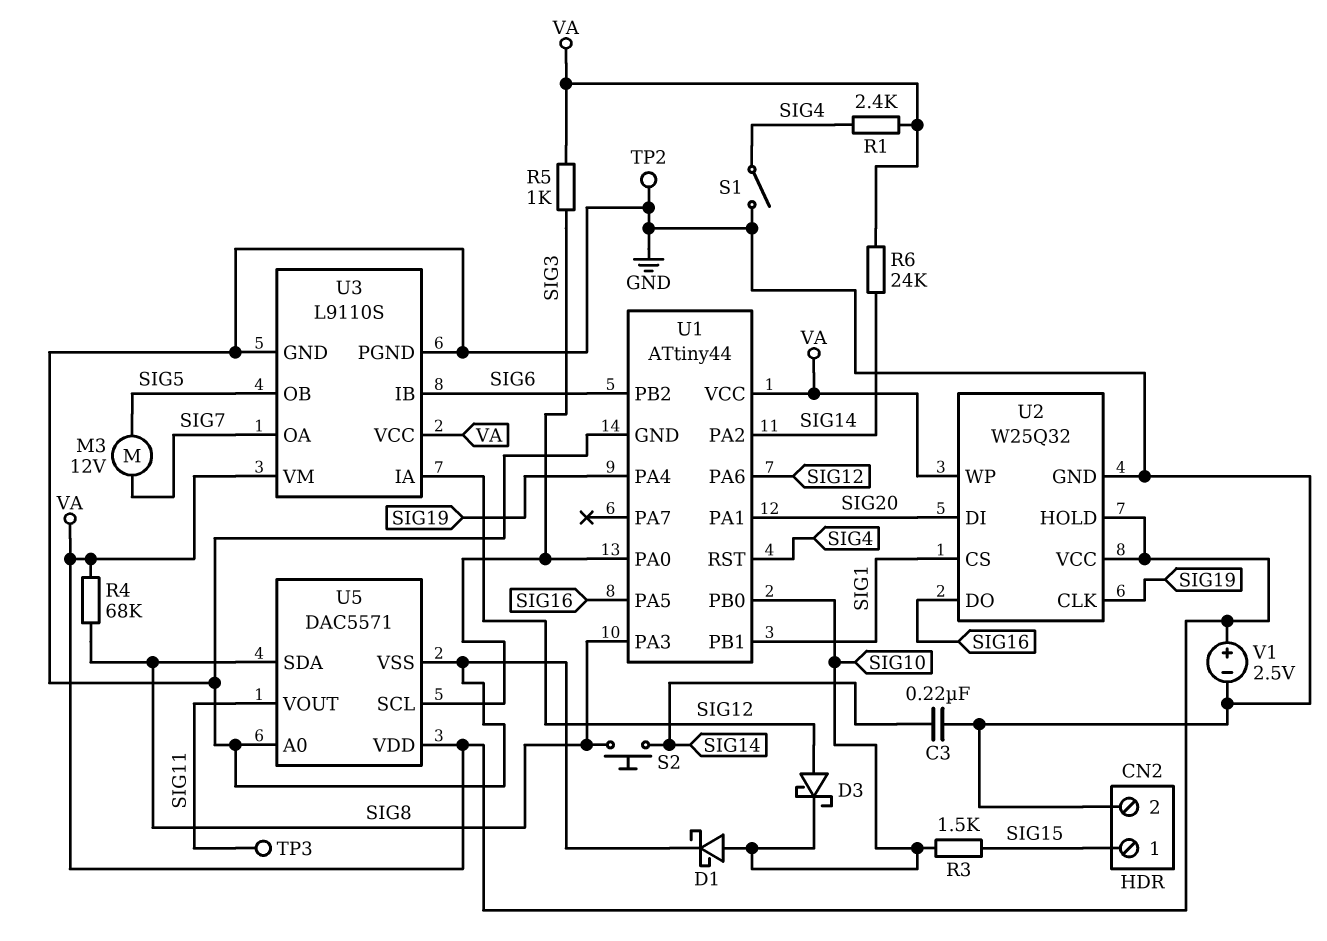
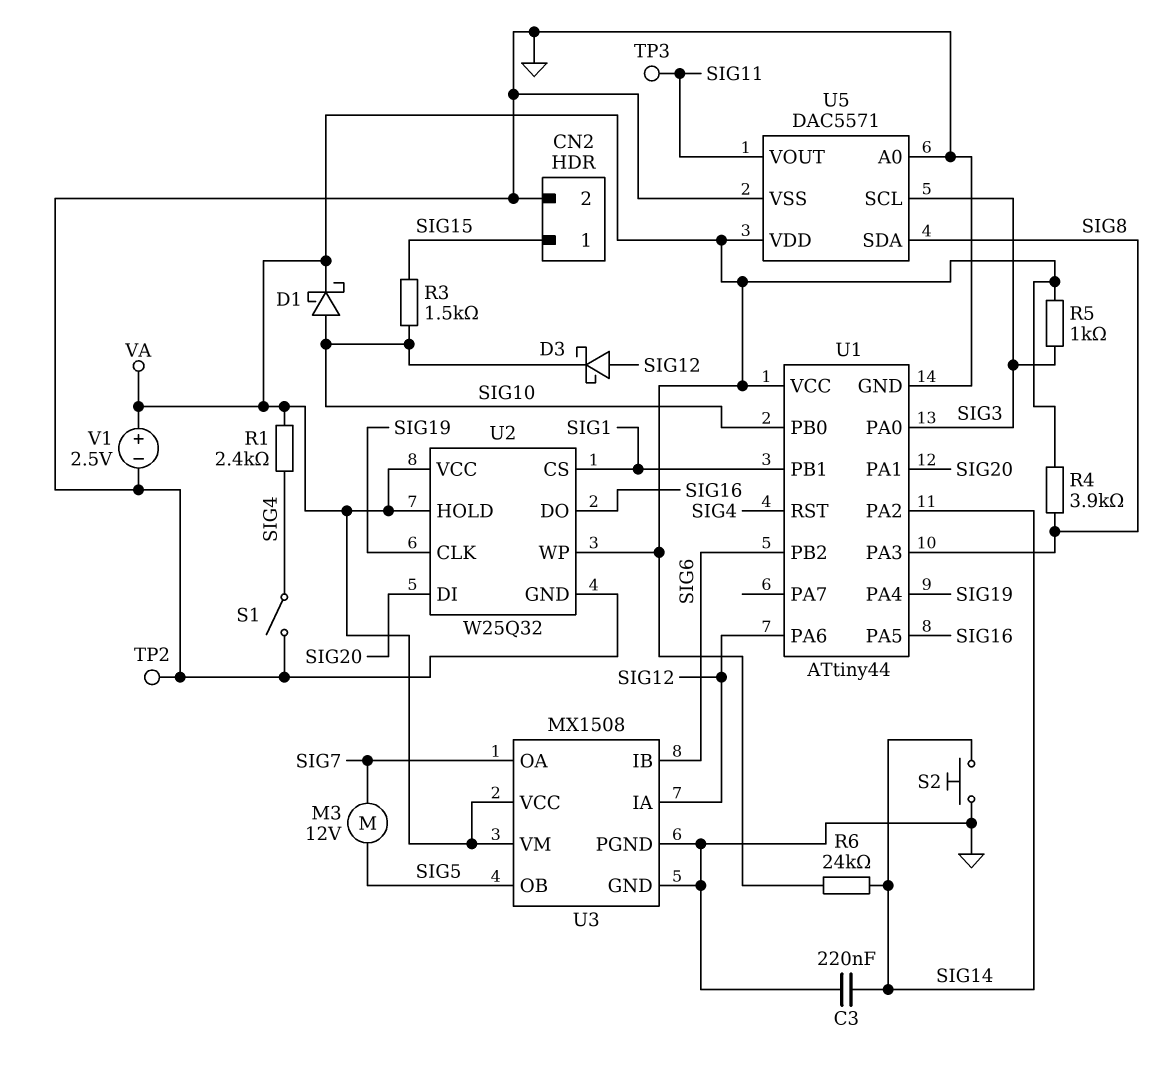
D1: schottky (A SIG10, K GND) -> schottky (A SIG10, K VA)
R4: 68k (SIG8, VA) -> 3.9k (SIG8, VA)
S2: button (SIG8, SIG14) -> button (GND, SIG14)
U3: L9110S -> MX1508

